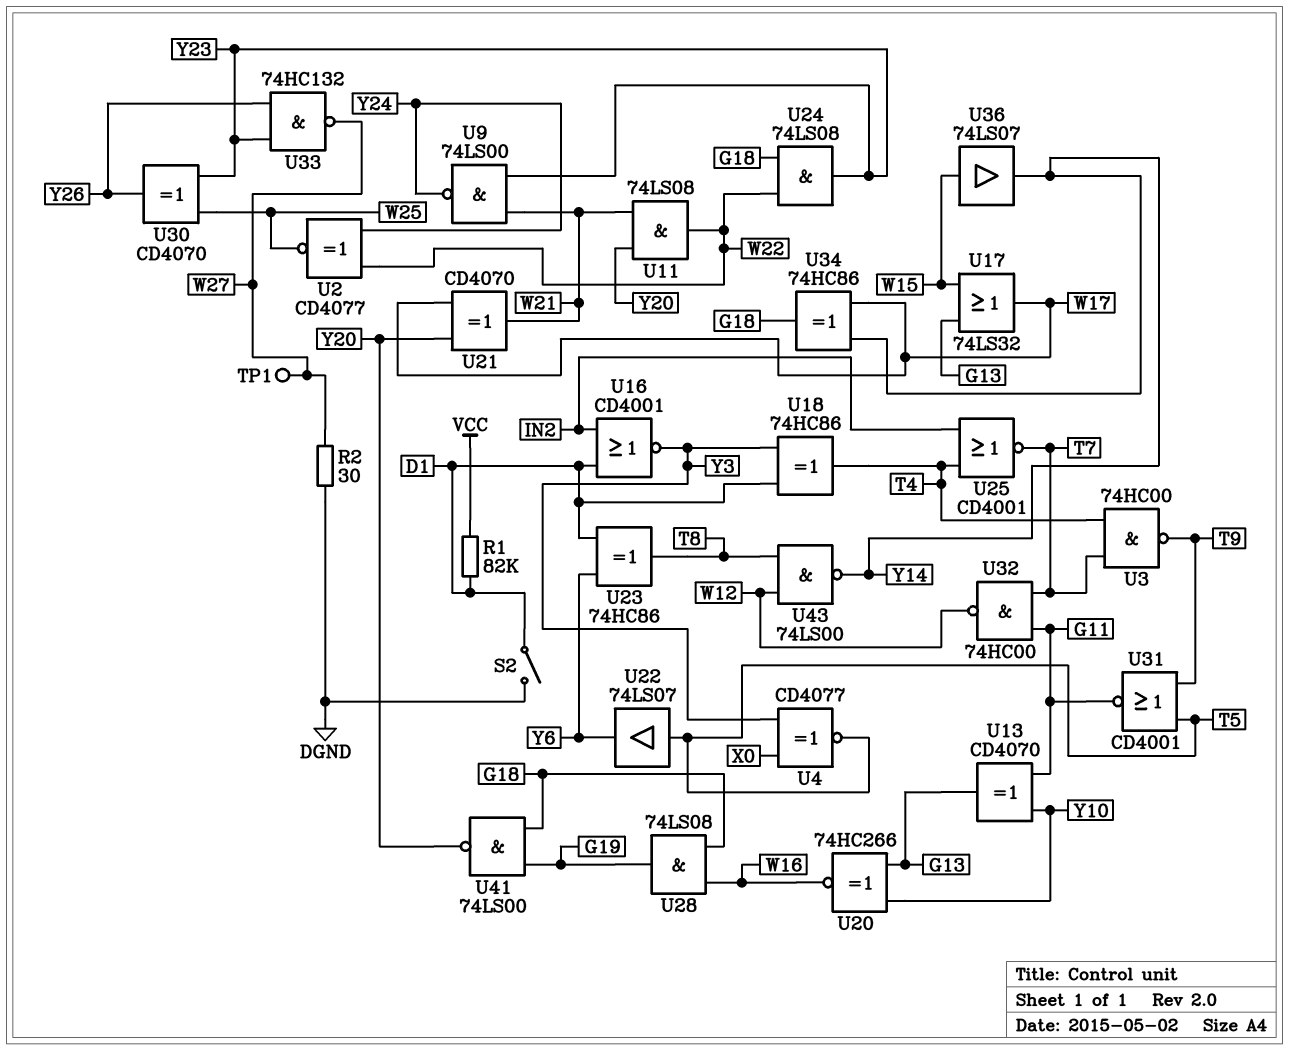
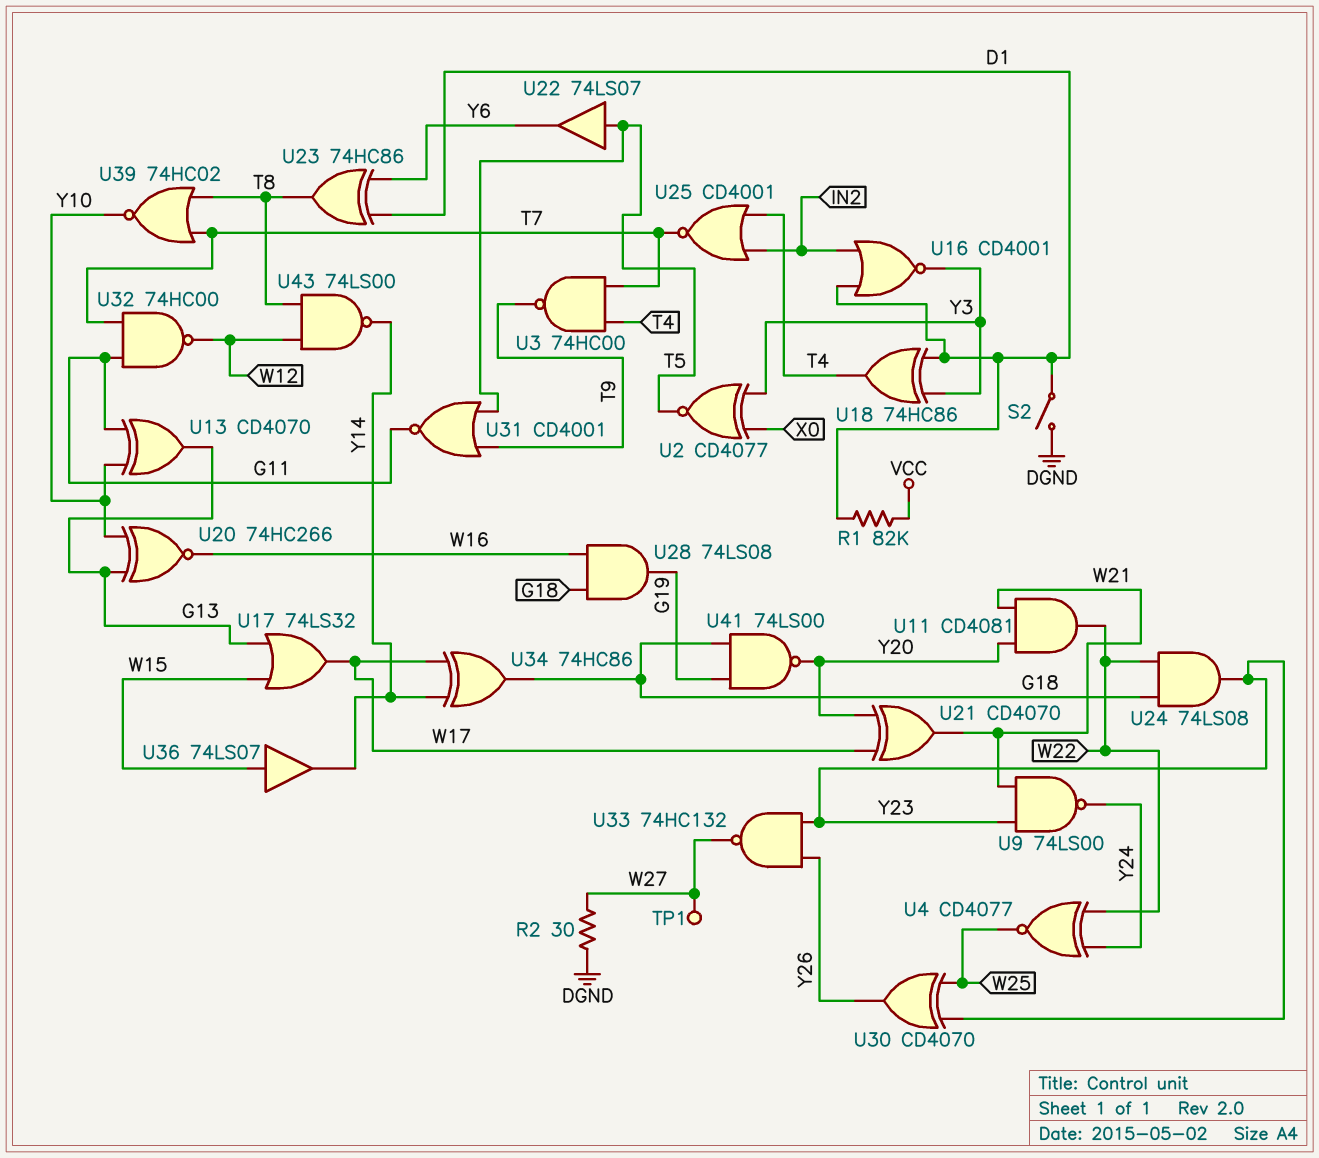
U2: XNOR CD4077 (in W22, in Y24, out W25) -> XNOR CD4077 (in X0, in Y3, out T5)
U4: XNOR CD4077 (in X0, in Y3, out T5) -> XNOR CD4077 (in W22, in Y24, out W25)
U11: AND 74LS08 (in W21, in Y20, out W22) -> AND CD4081 (in W21, in Y20, out W22)
U39: none -> NOR 74HC02 (in T7, in T8, out Y10)

